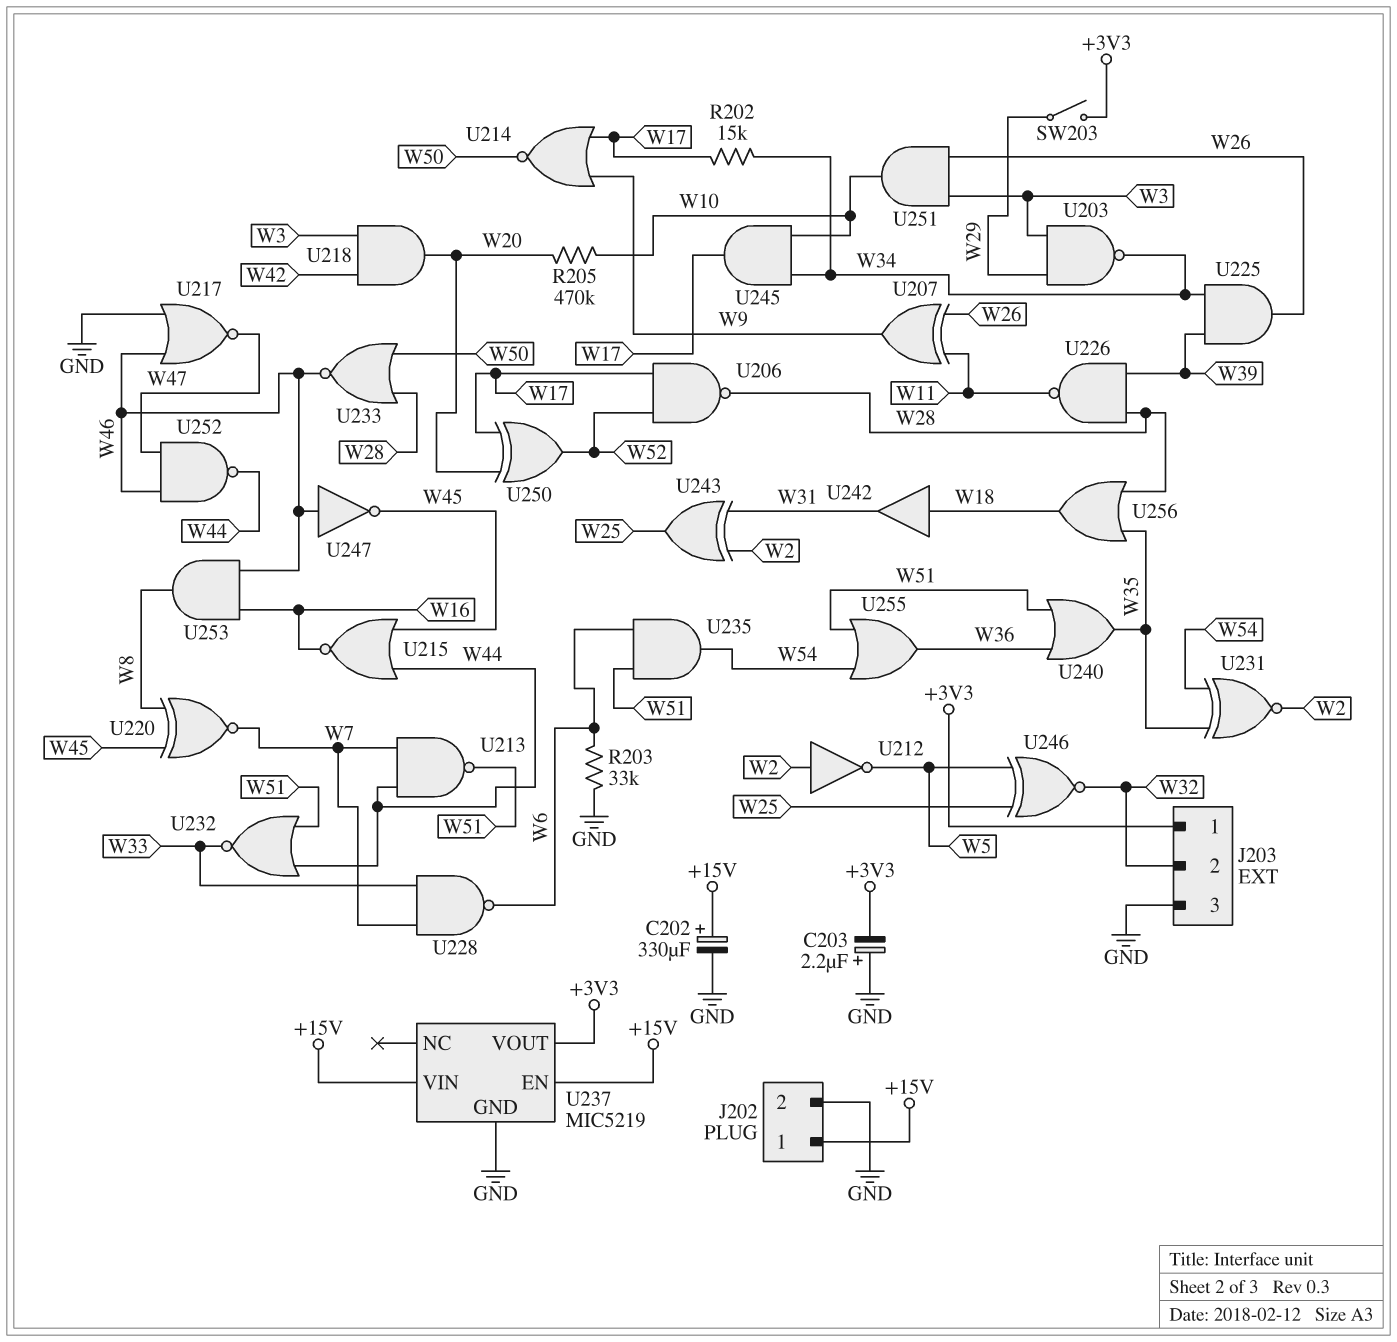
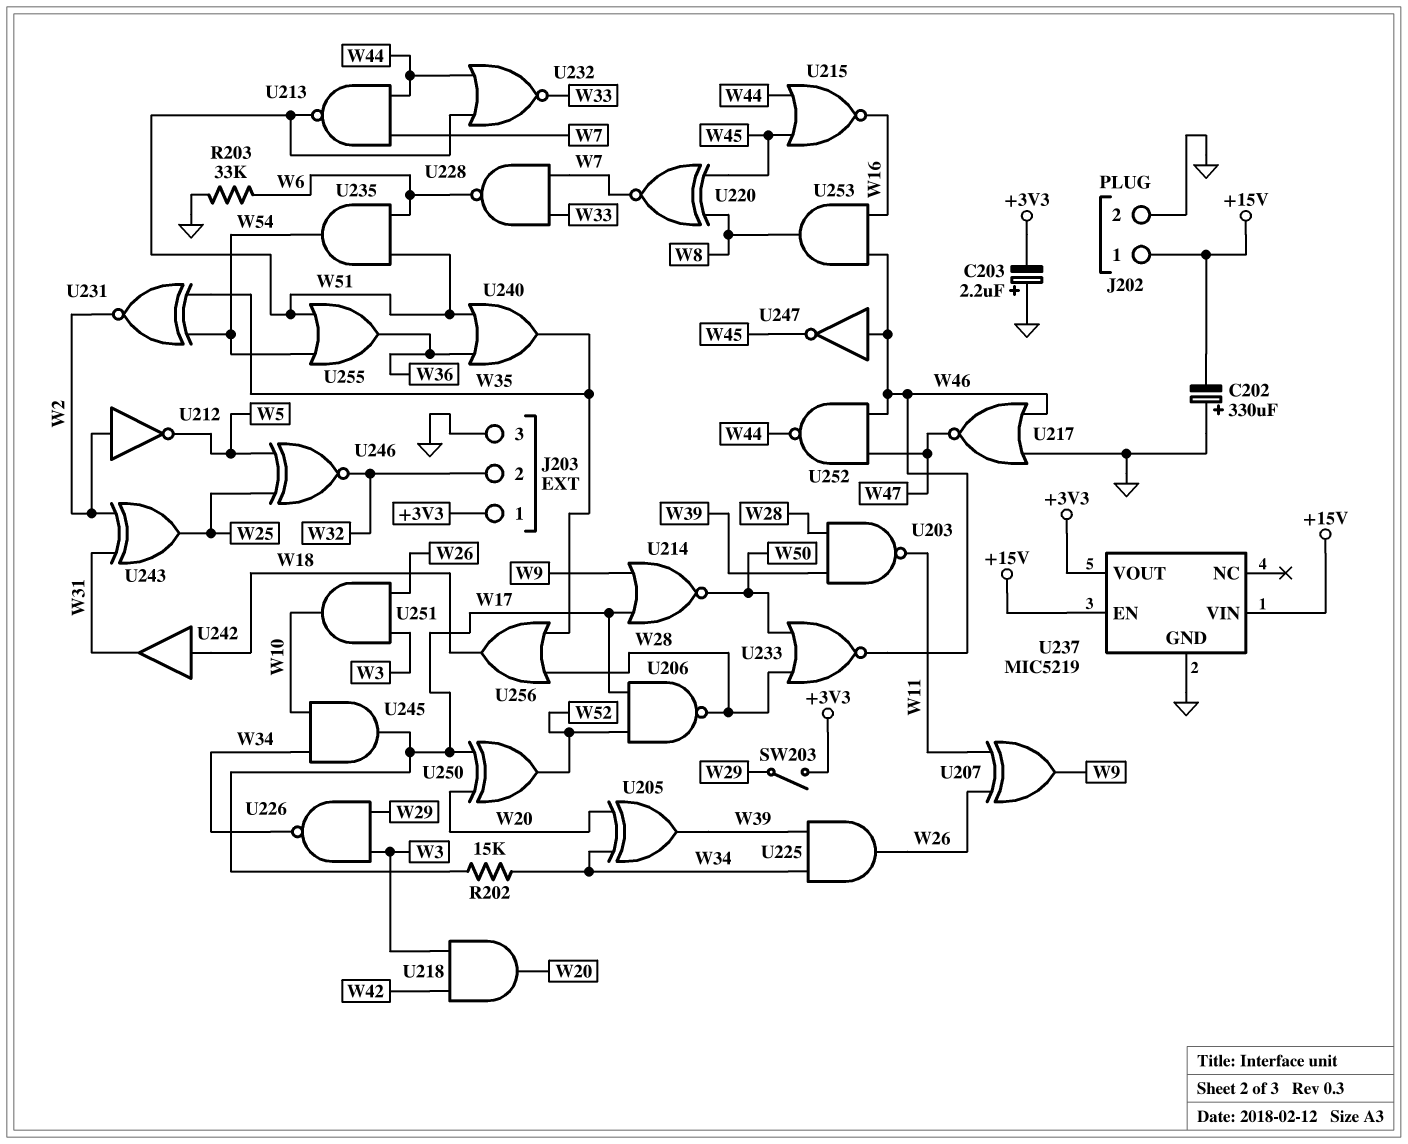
C202: 330uF (plus +15V, minus GND) -> 330uF (plus GND, minus +15V)
R205: 470k (W10, W20) -> none
U203: NAND (in W3, in W29, out W34) -> NAND (in W28, in W39, out W11)
U205: none -> XOR (in W20, in W34, out W39)
U226: NAND (in W28, in W39, out W11) -> NAND (in W3, in W29, out W34)

